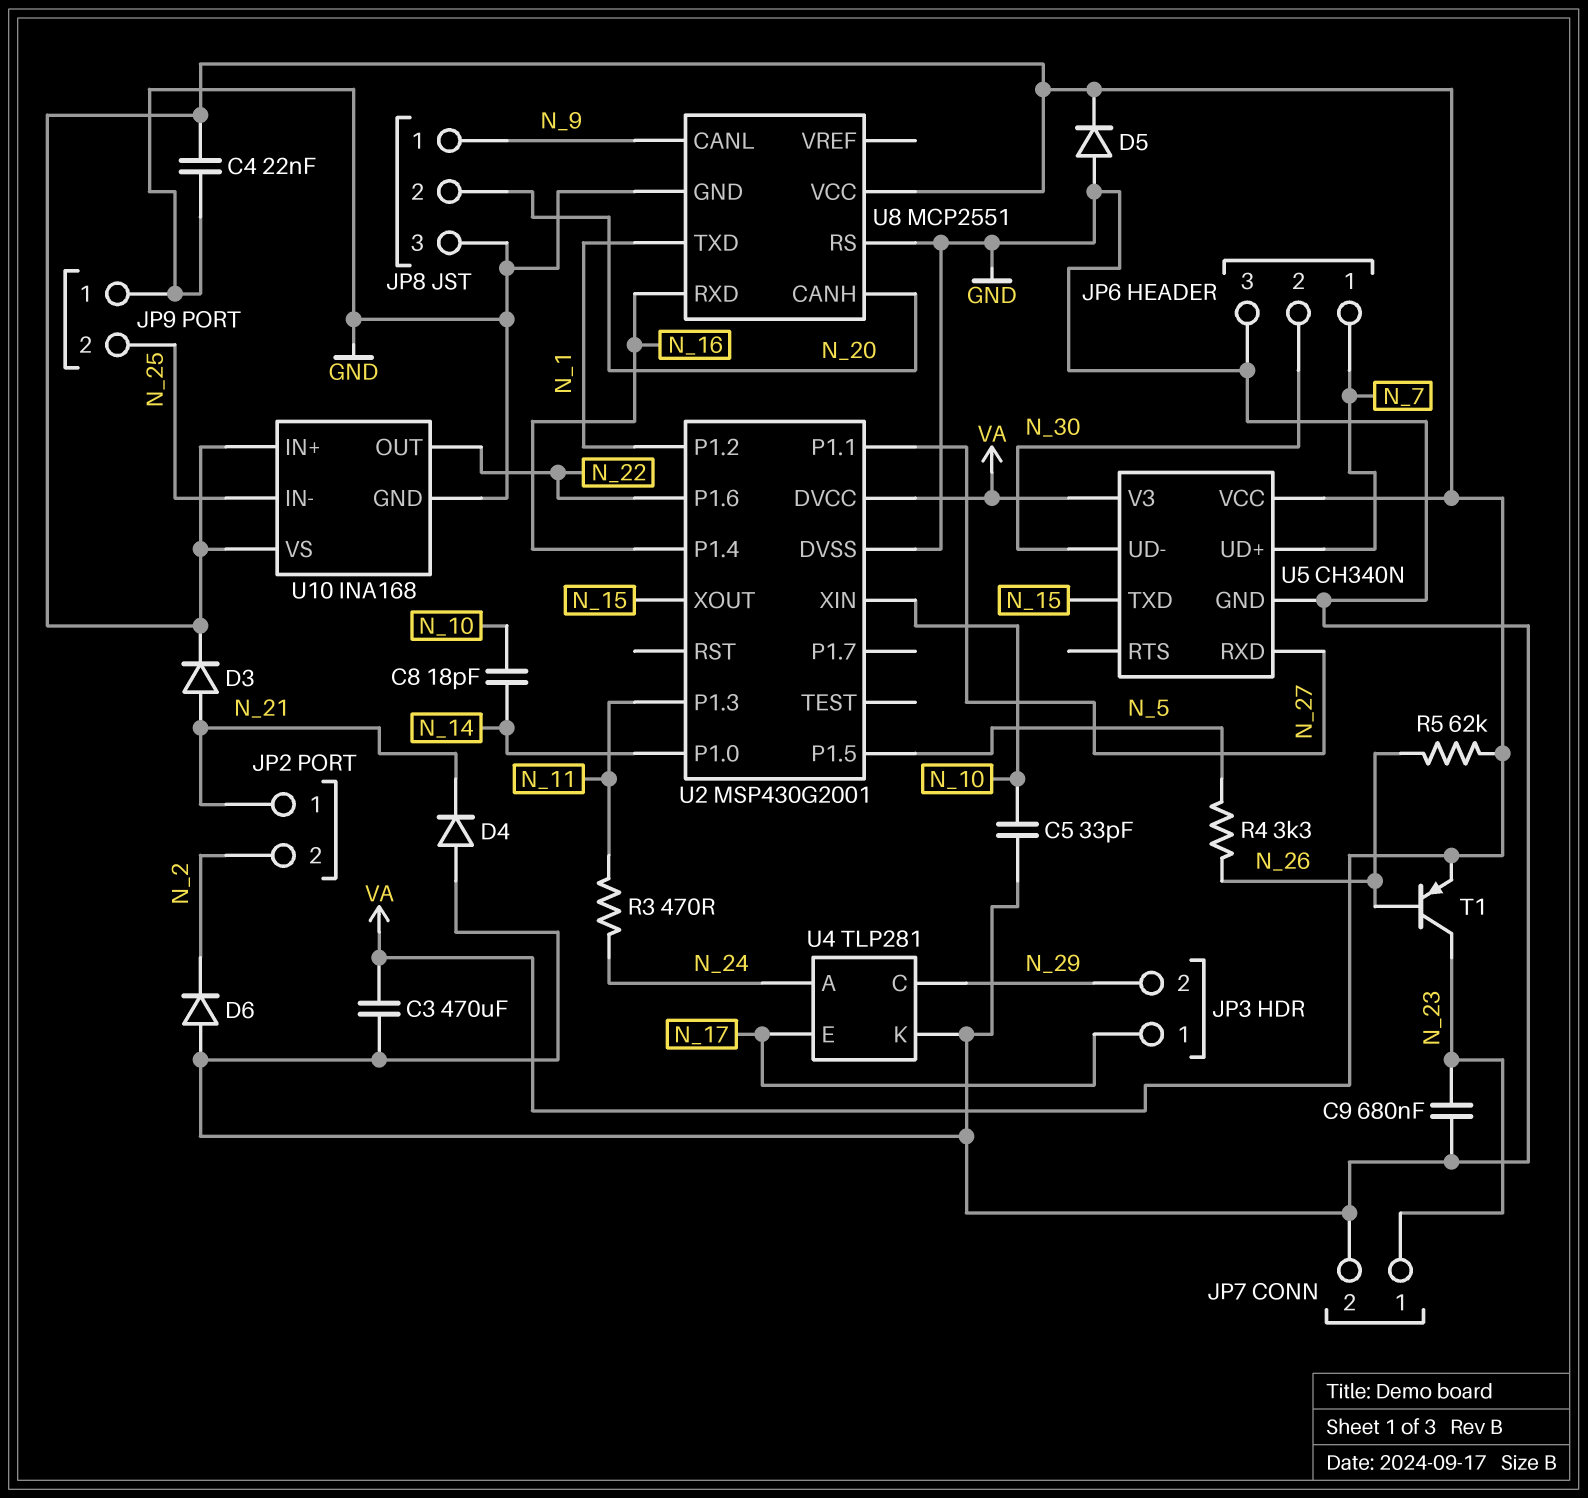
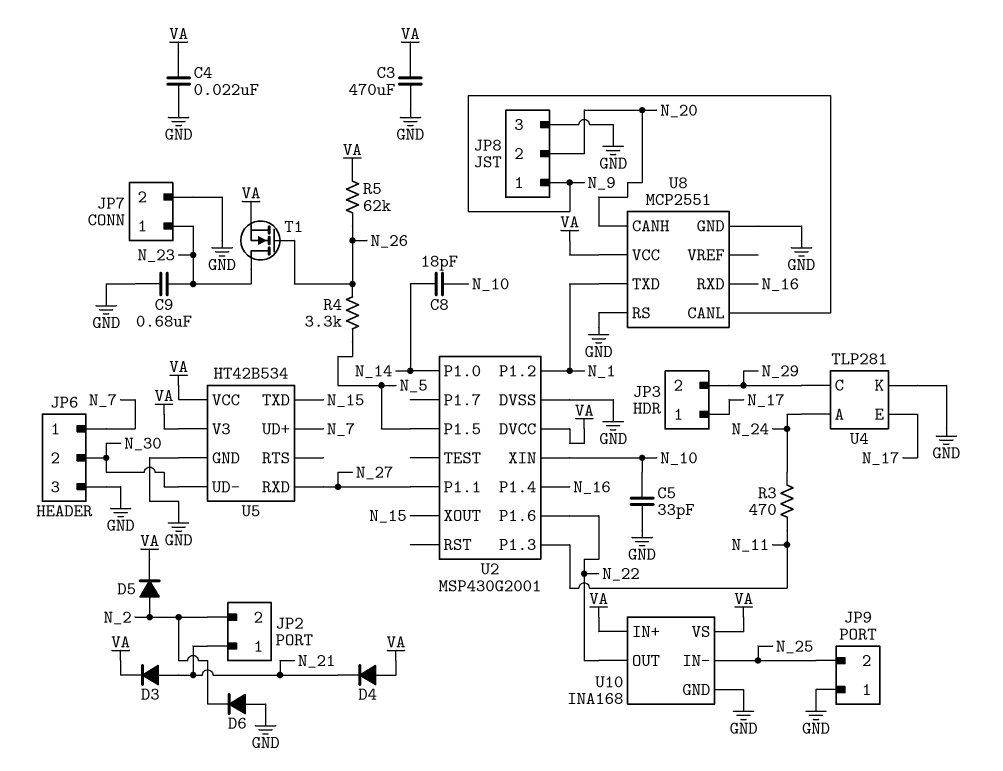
D4: diode (A GND, K N_21) -> diode (A VA, K N_21)
D5: diode (A GND, K VA) -> diode (A N_2, K VA)
T1: PNP (B N_26, C N_23, E VA) -> NMOS (G N_26, D N_23, S VA)
U5: CH340N -> HT42B534

